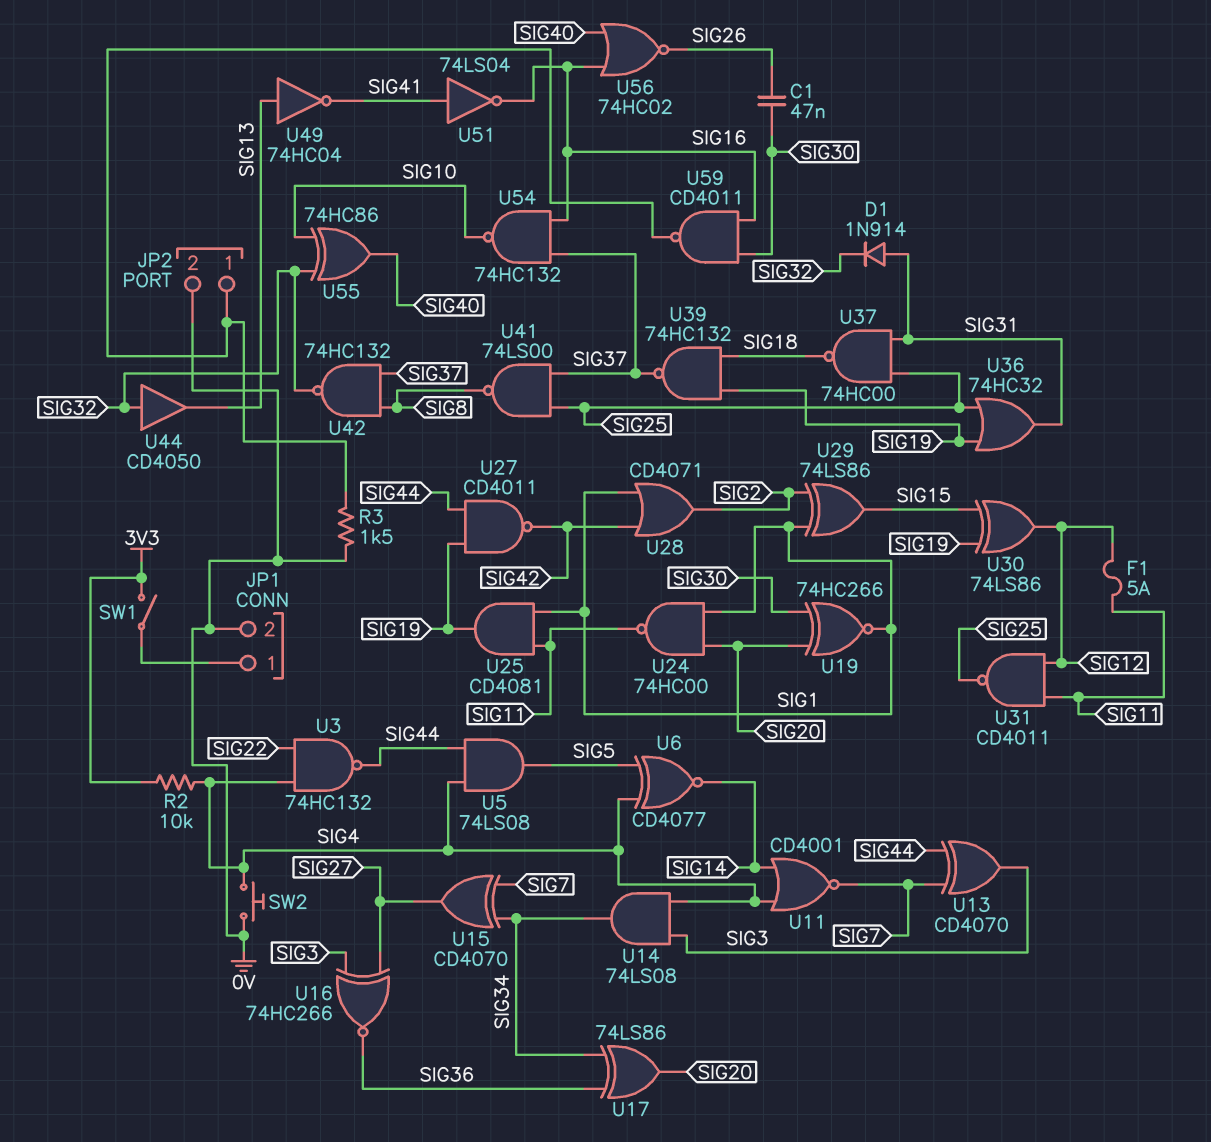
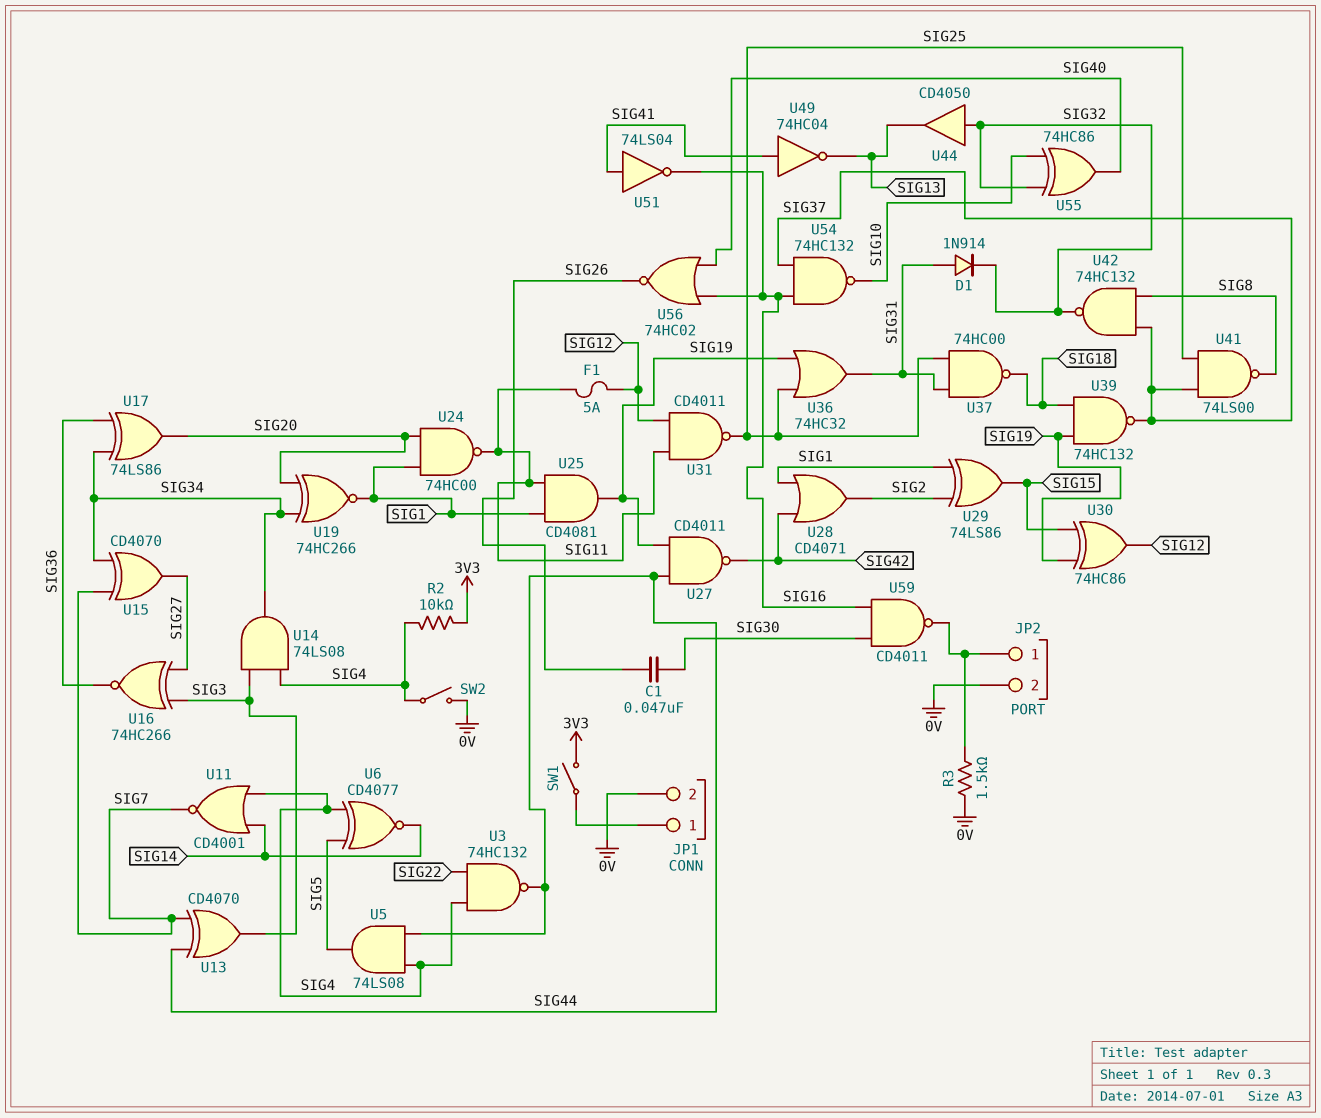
SW2: button (0V, SIG4) -> switch (0V, SIG4)
U19: XNOR 74HC266 (in SIG20, in SIG30, out SIG1) -> XNOR 74HC266 (in SIG20, in SIG34, out SIG1)
U30: XOR 74LS86 (in SIG15, in SIG19, out SIG12) -> XOR 74HC86 (in SIG15, in SIG19, out SIG12)
U49: NOT 74HC04 (in SIG13, out SIG41) -> NOT 74HC04 (in SIG41, out SIG13)

